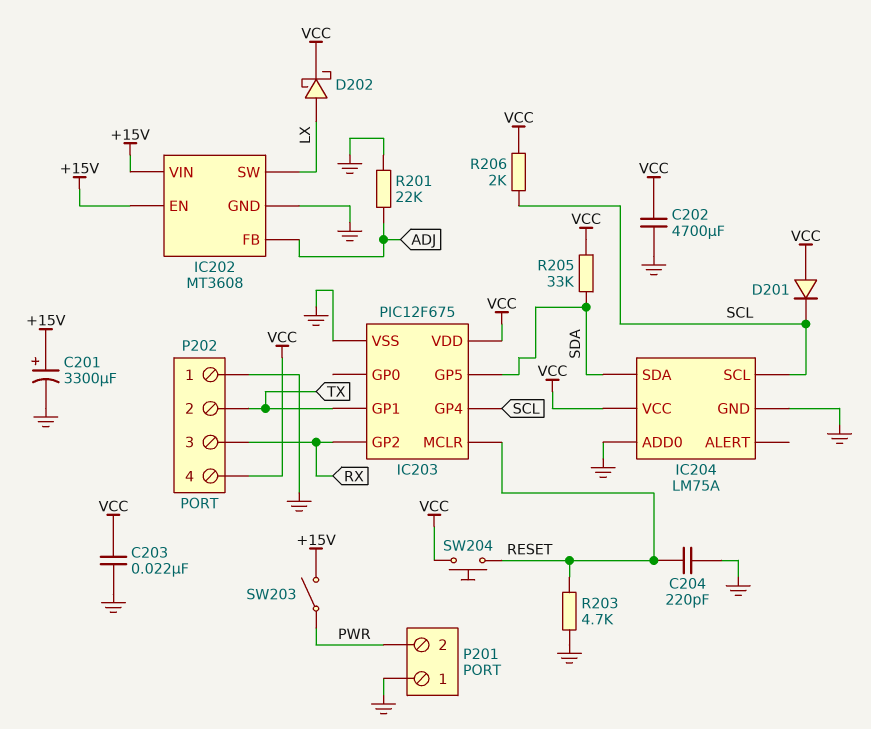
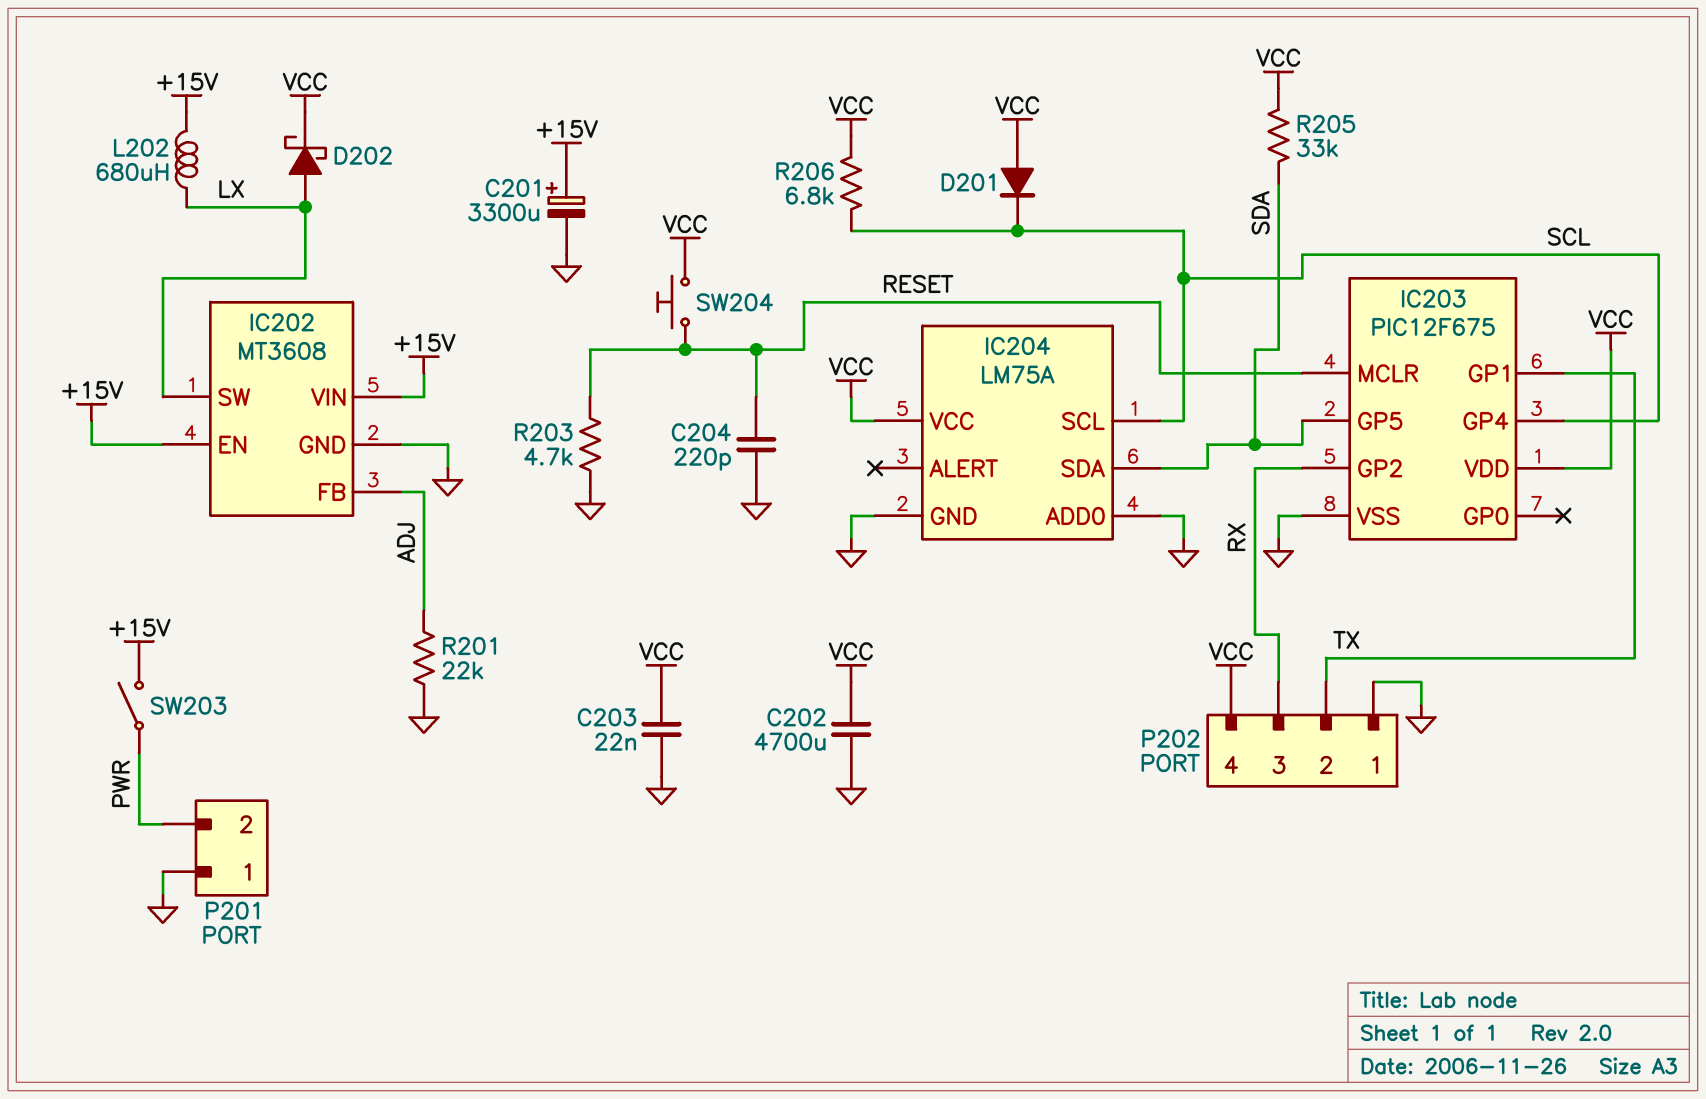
L202: none -> 680uH (+15V, LX)
R206: 2k (SCL, VCC) -> 6.8k (SCL, VCC)

